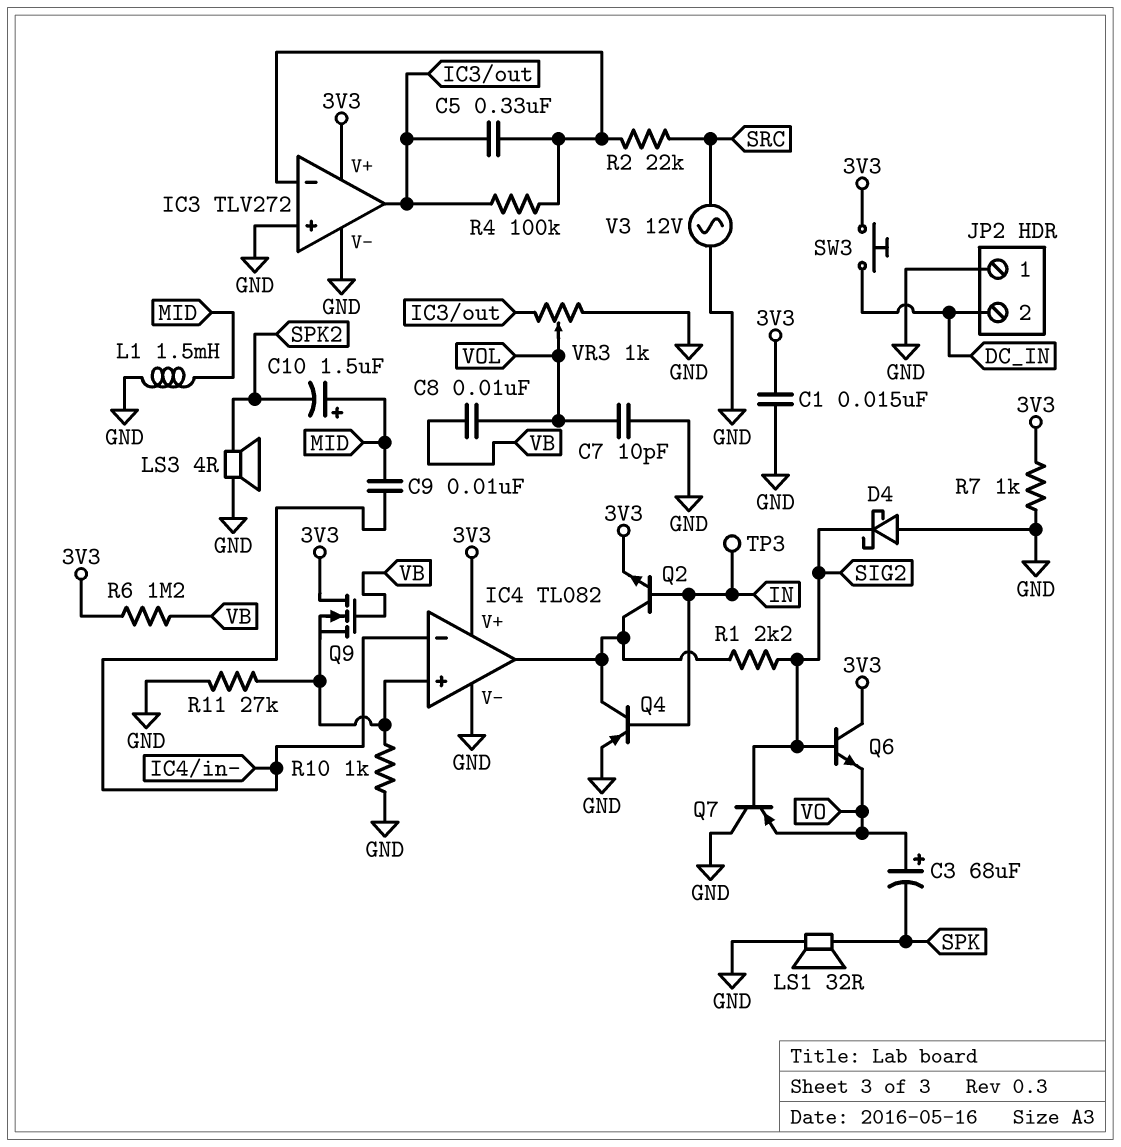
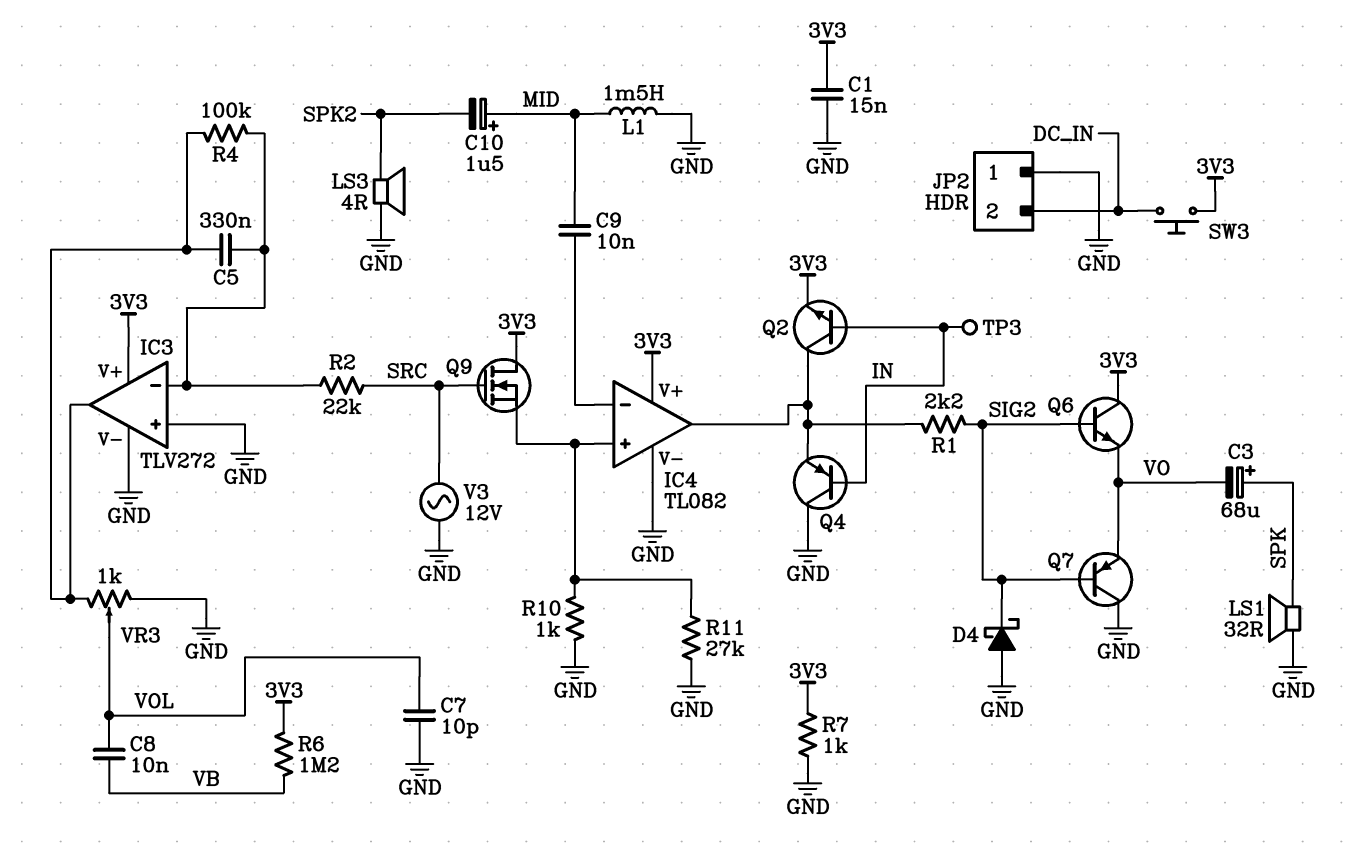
C3: 68uF (plus VO, minus SPK) -> 68uF (plus SPK, minus VO)
Q4: PNP (B IN, C IC4/out, E GND) -> PNP (B IN, C GND, E IC4/out)
Q9: NMOS (G VB, D 3V3, S IC4/in+) -> NMOS (G SRC, D 3V3, S IC4/in+)

